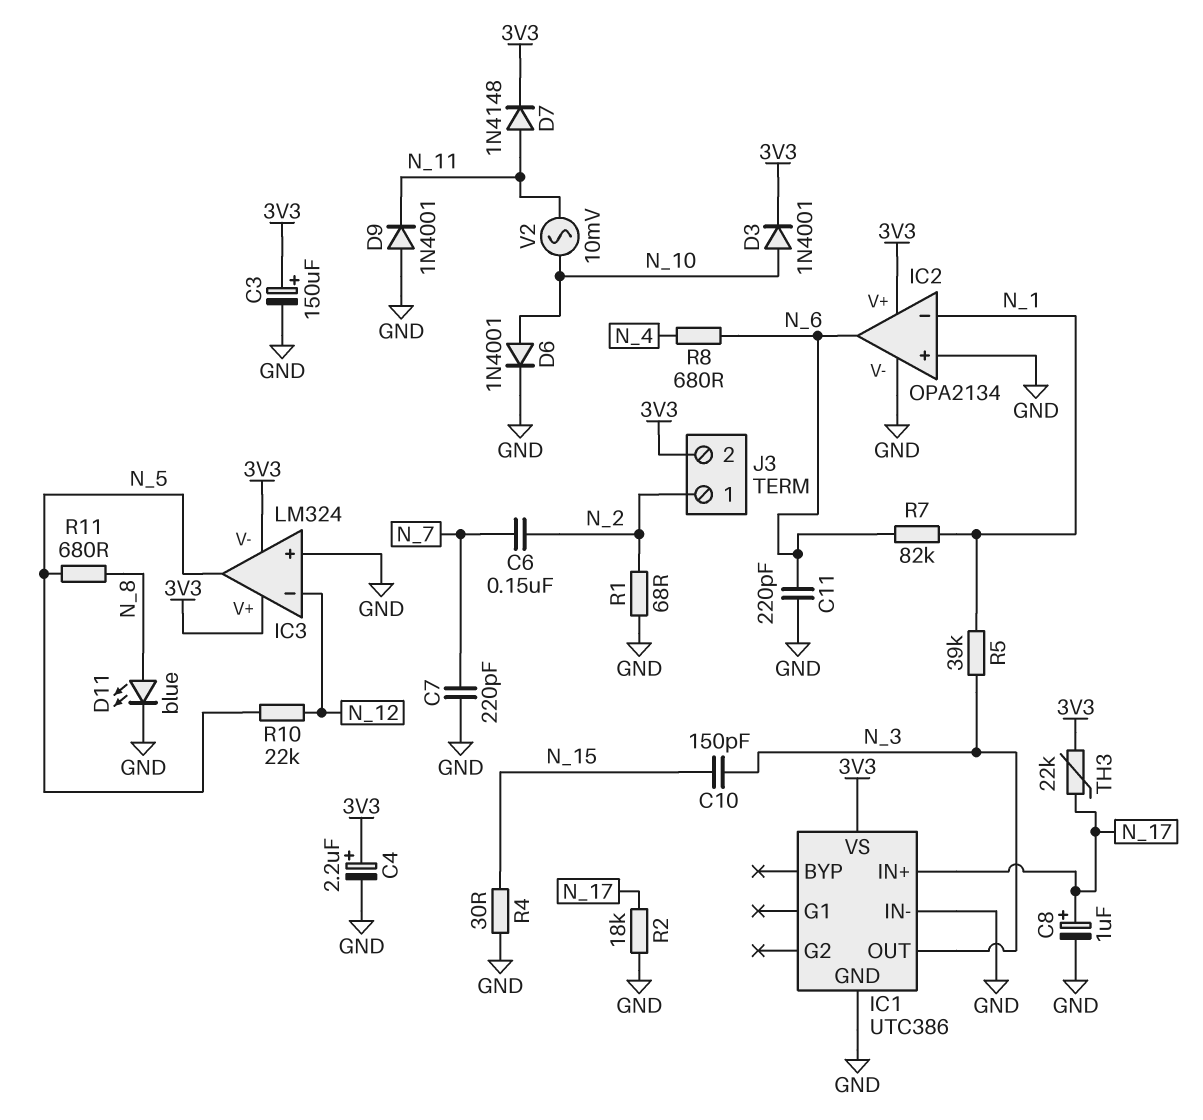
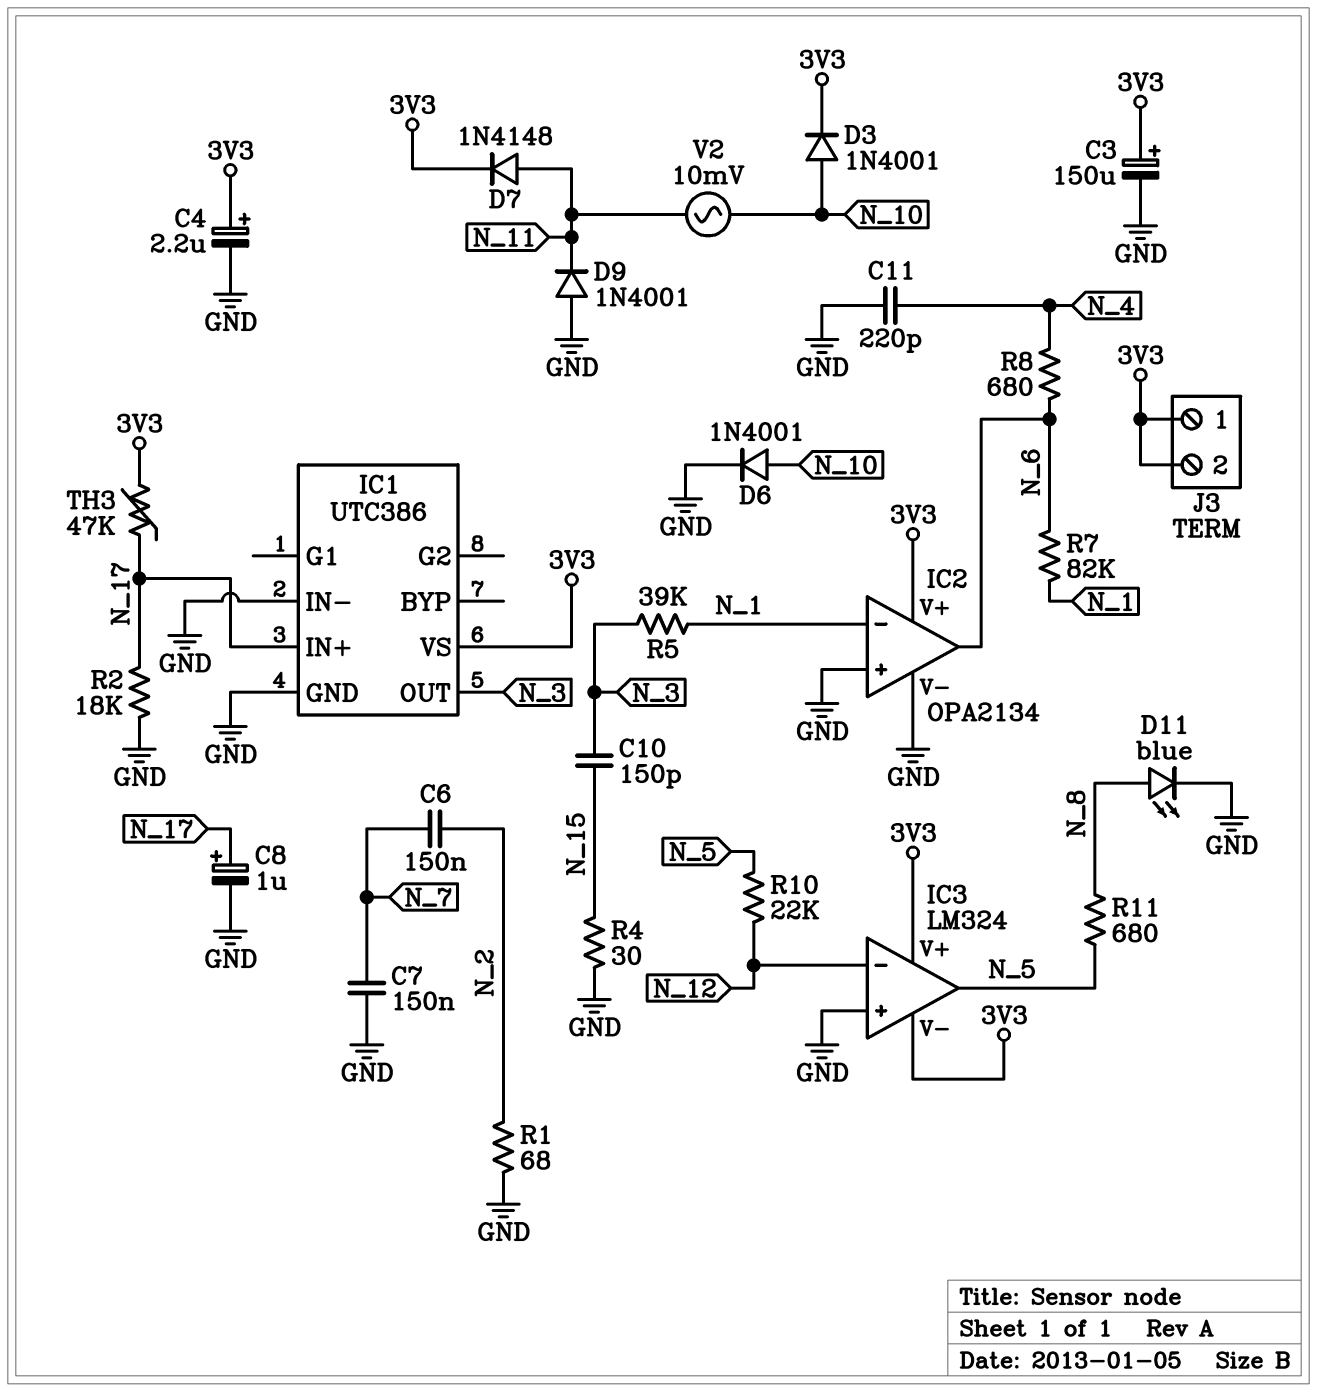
C7: 220pF (GND, N_7) -> 150nF (GND, N_7)
C11: 220pF (GND, N_6) -> 220pF (GND, N_4)
J3 pin 1: N_2 -> 3V3
TH3: 22k (3V3, N_17) -> 47k (3V3, N_17)

